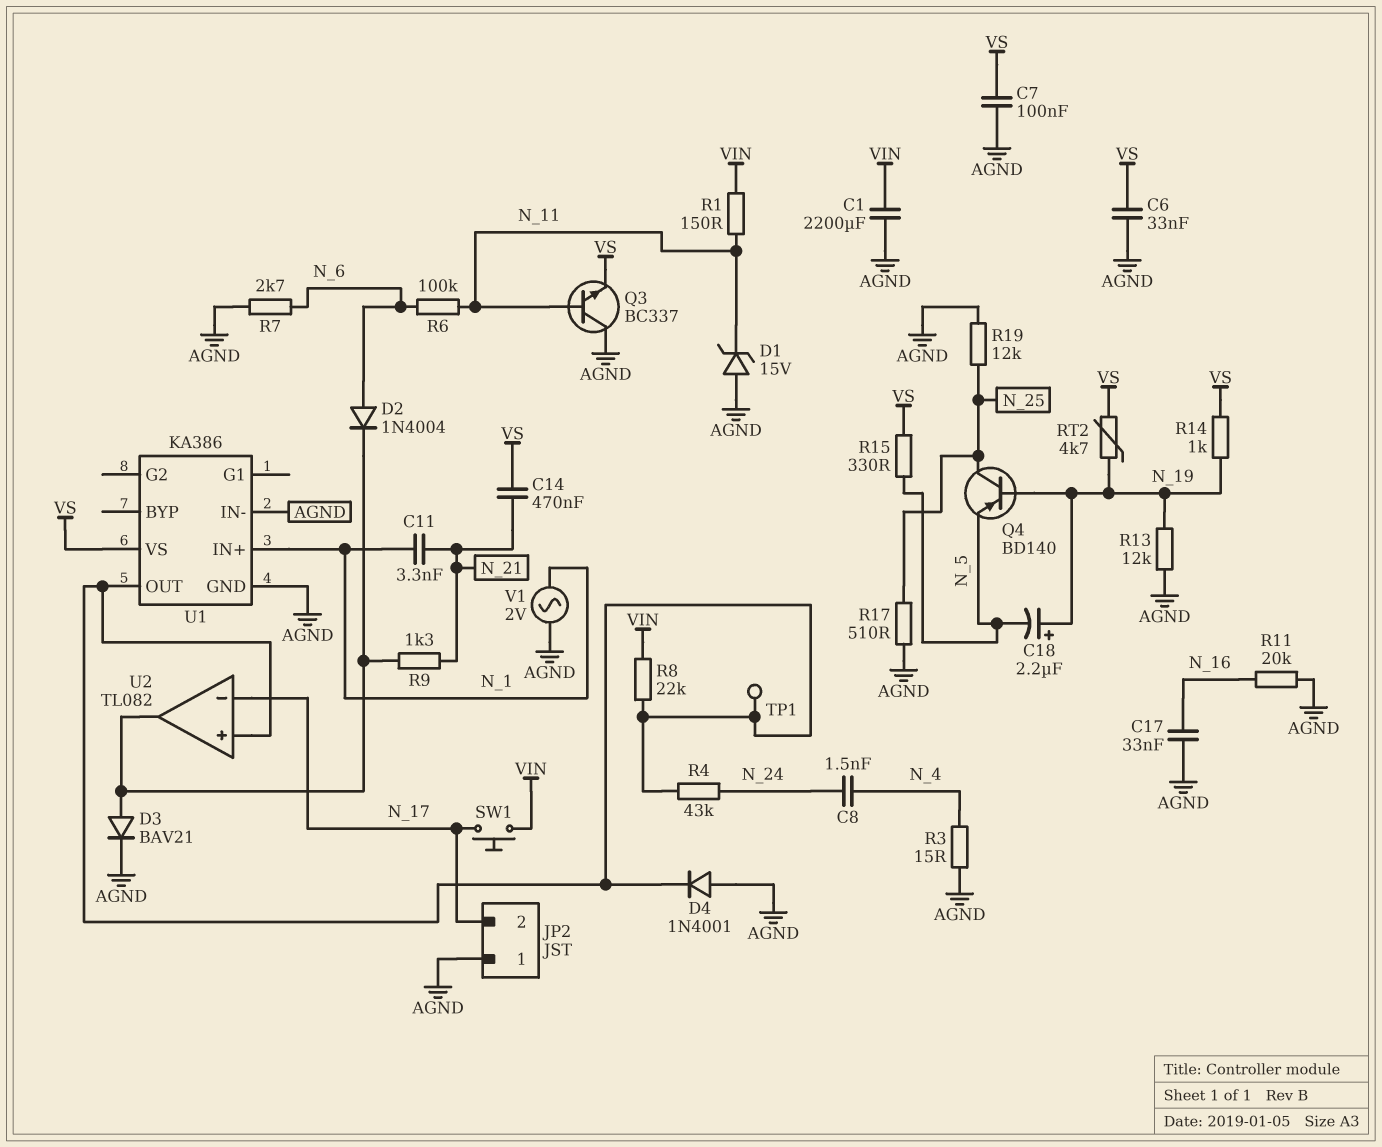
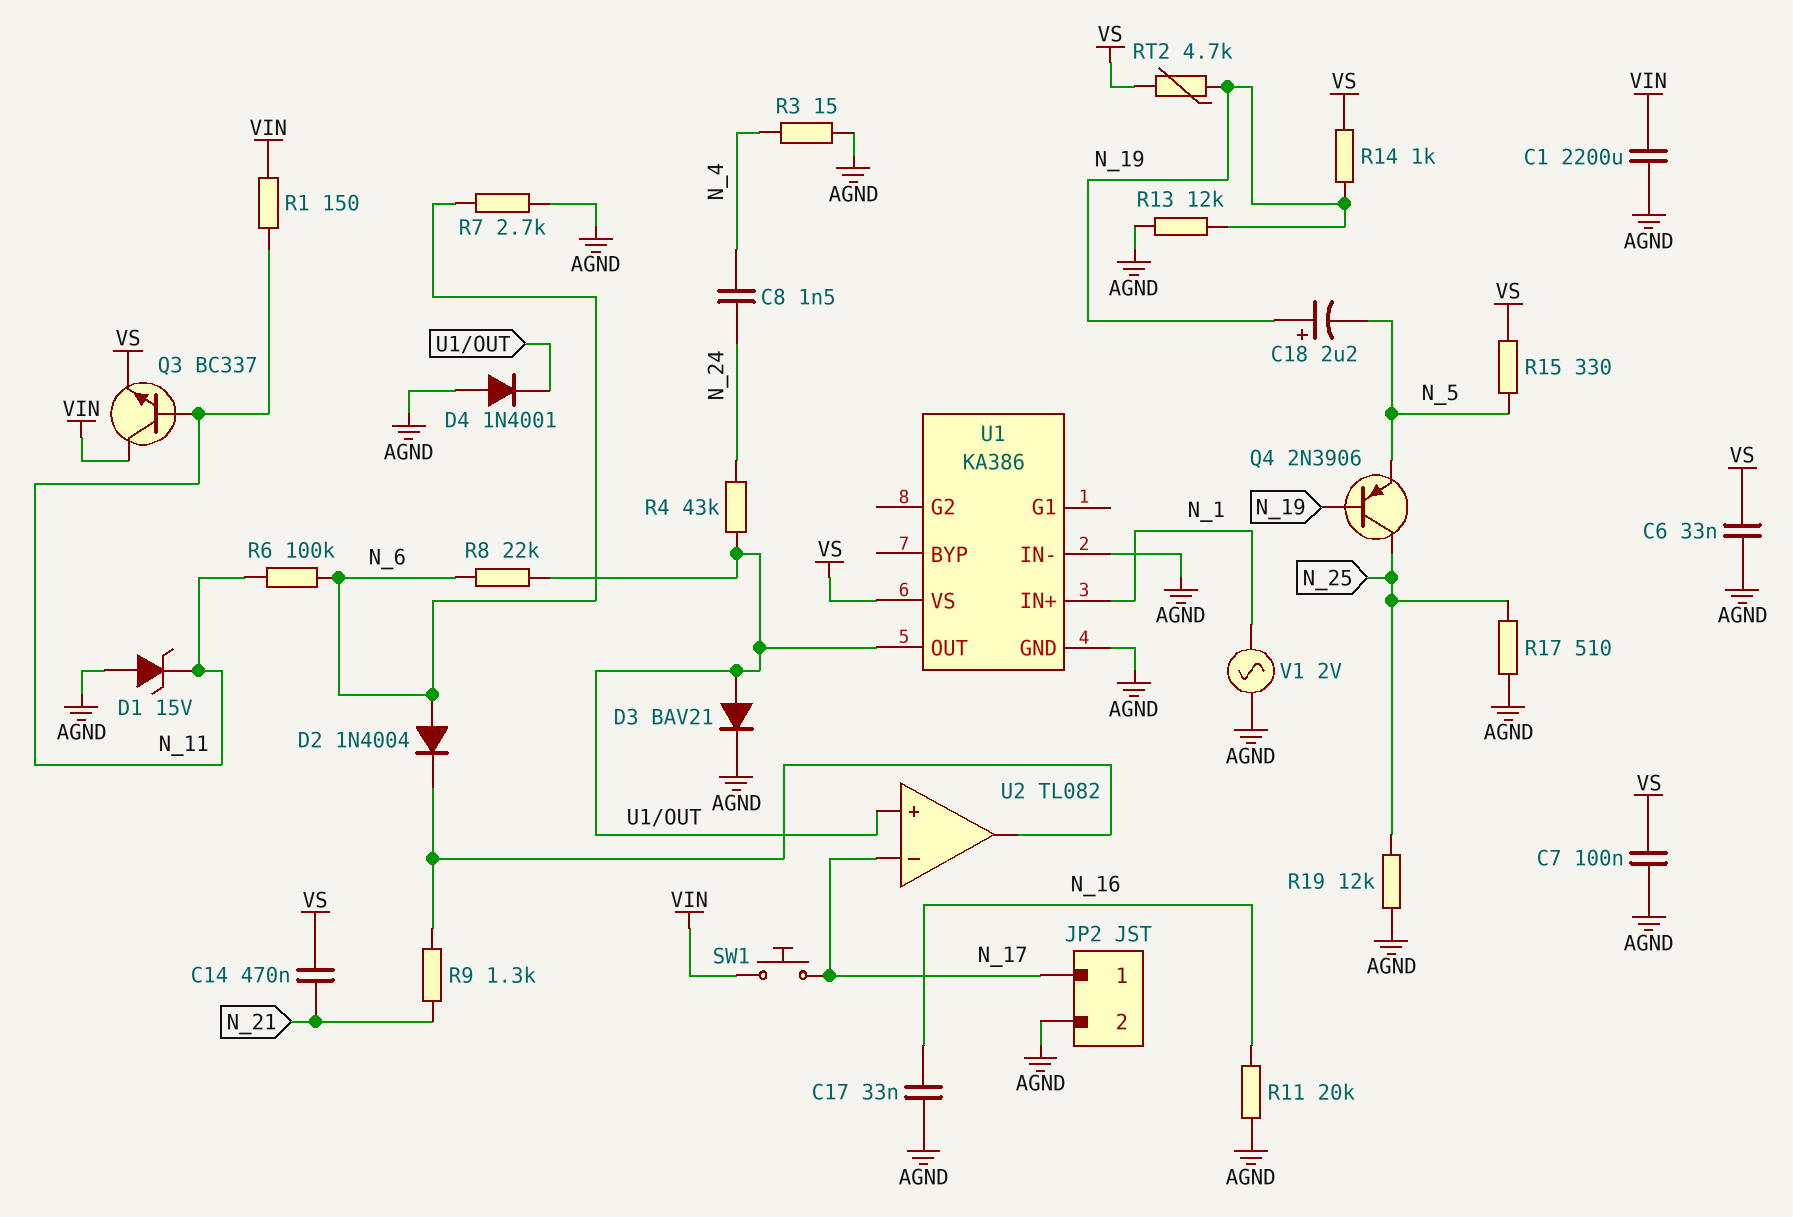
C11: 3.3nF (N_1, N_21) -> none
D3: diode BAV21 (A U2/out, K AGND) -> diode BAV21 (A U1/OUT, K AGND)
JP2 pin 1: AGND -> N_17
JP2 pin 2: N_17 -> AGND
Q3: NPN BC337 (B N_11, C AGND, E VS) -> NPN BC337 (B N_11, C VIN, E VS)
Q4: PNP BD140 (B N_19, C N_25, E N_5) -> PNP 2N3906 (B N_19, C N_25, E N_5)
R8: 22k (U1/OUT, VIN) -> 22k (N_6, U1/OUT)
TP1: test point (U1/OUT) -> none

